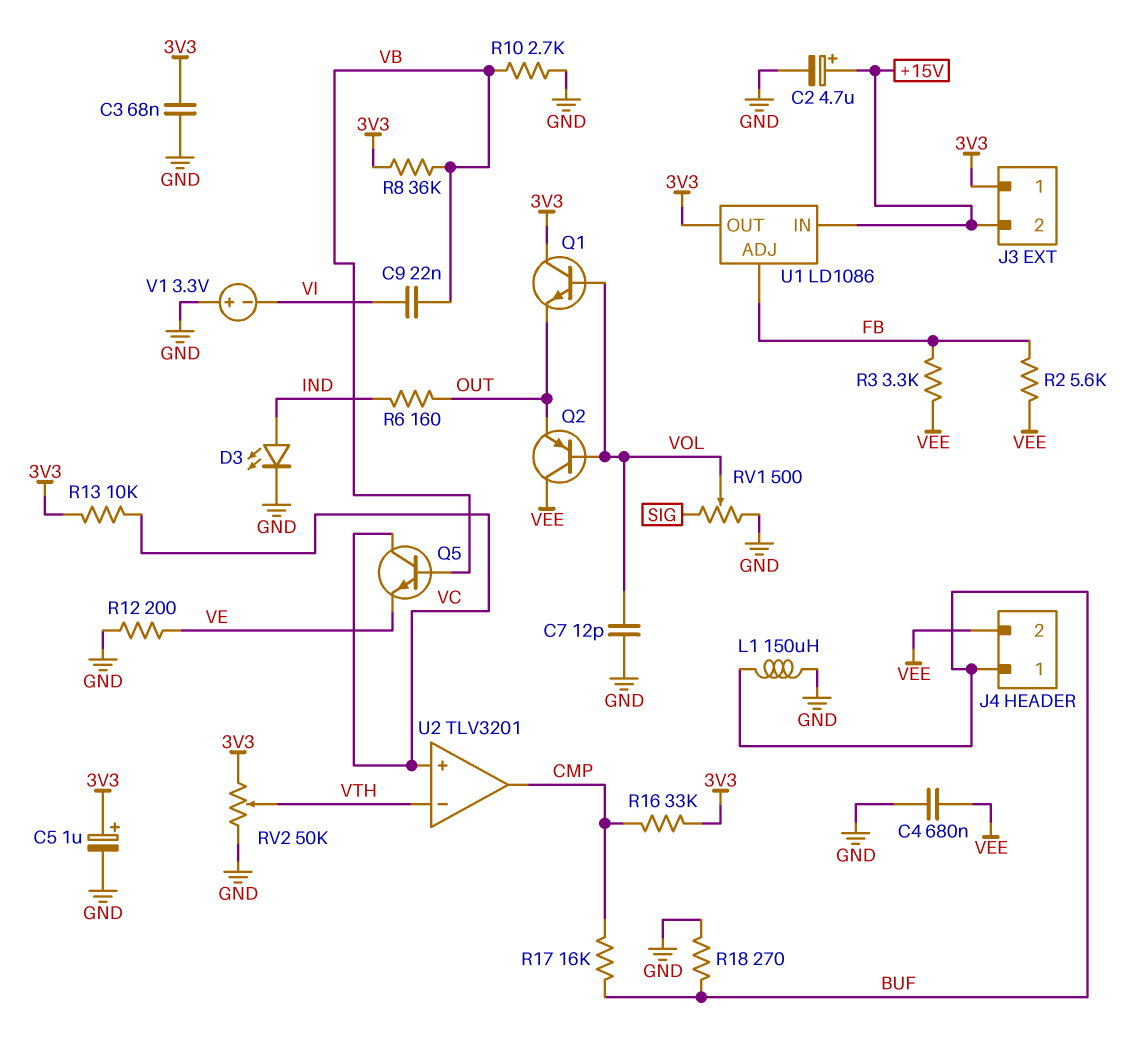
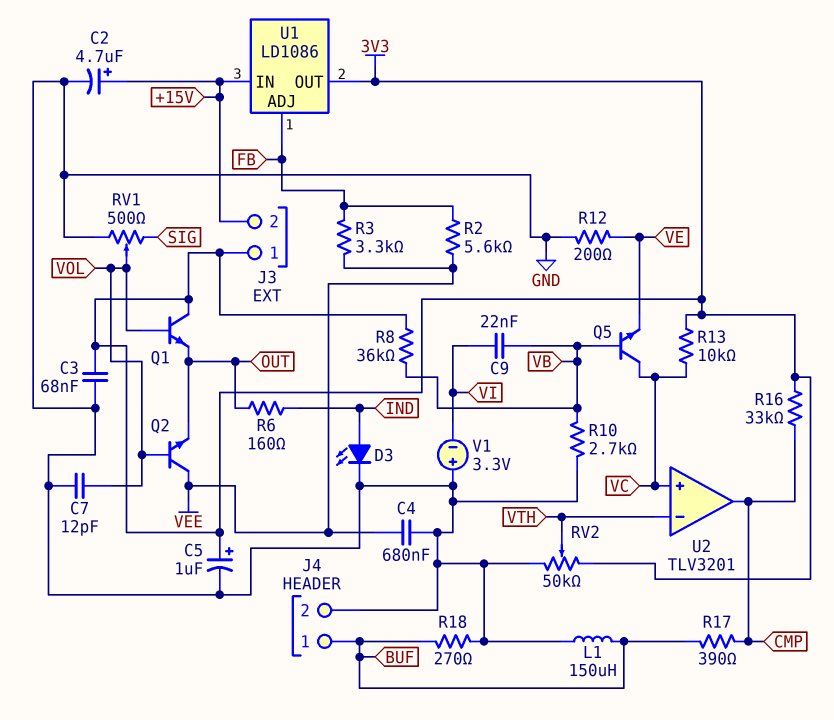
J4 pin 2: VEE -> GND
Q2: PNP (B VOL, C VEE, E OUT) -> NPN (B VOL, C VEE, E OUT)
R17: 16k (BUF, CMP) -> 390 (BUF, CMP)

